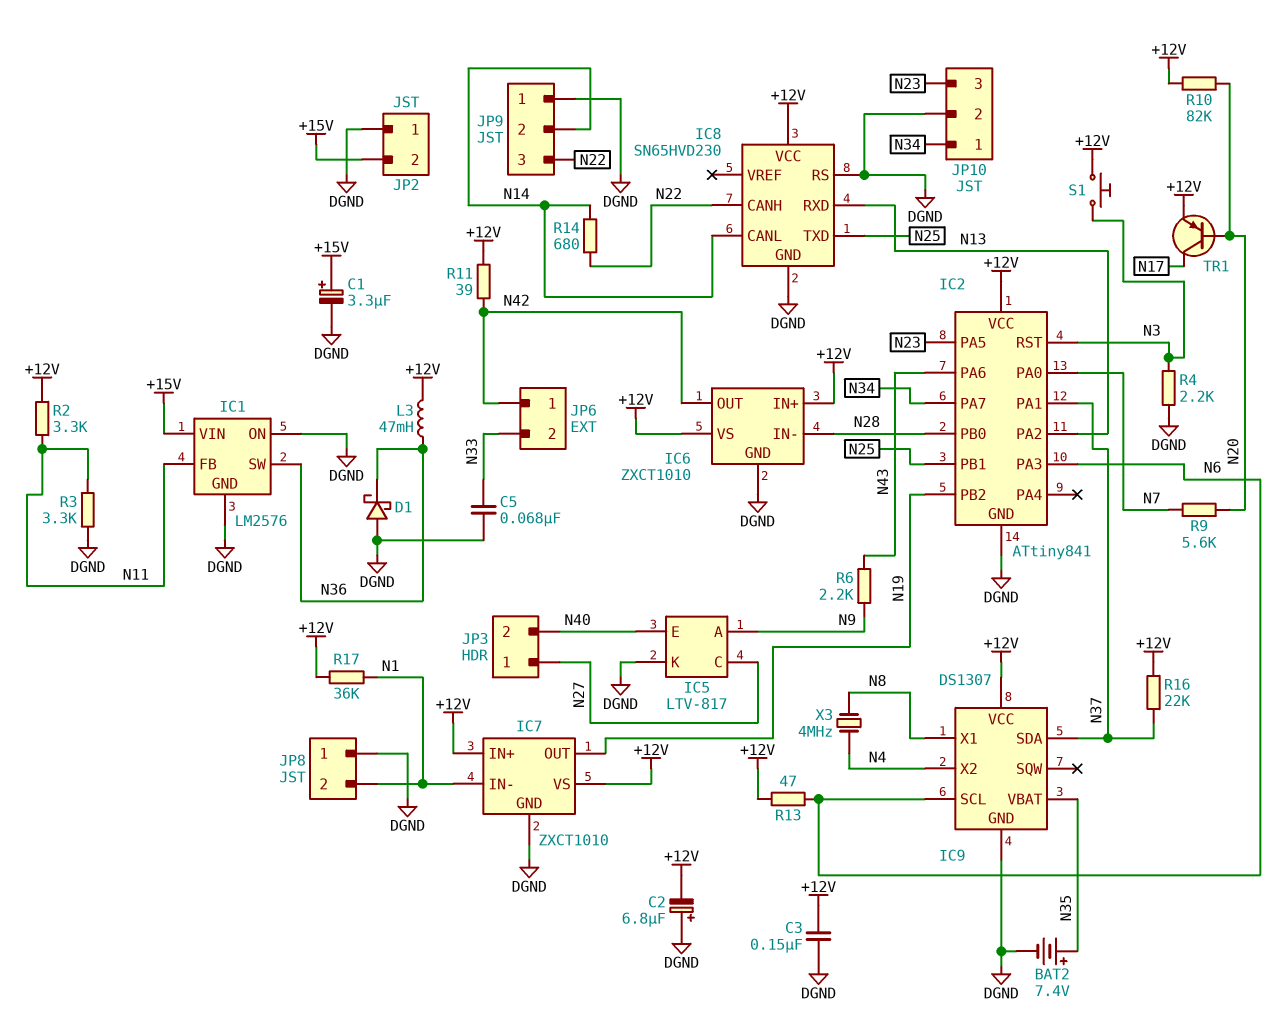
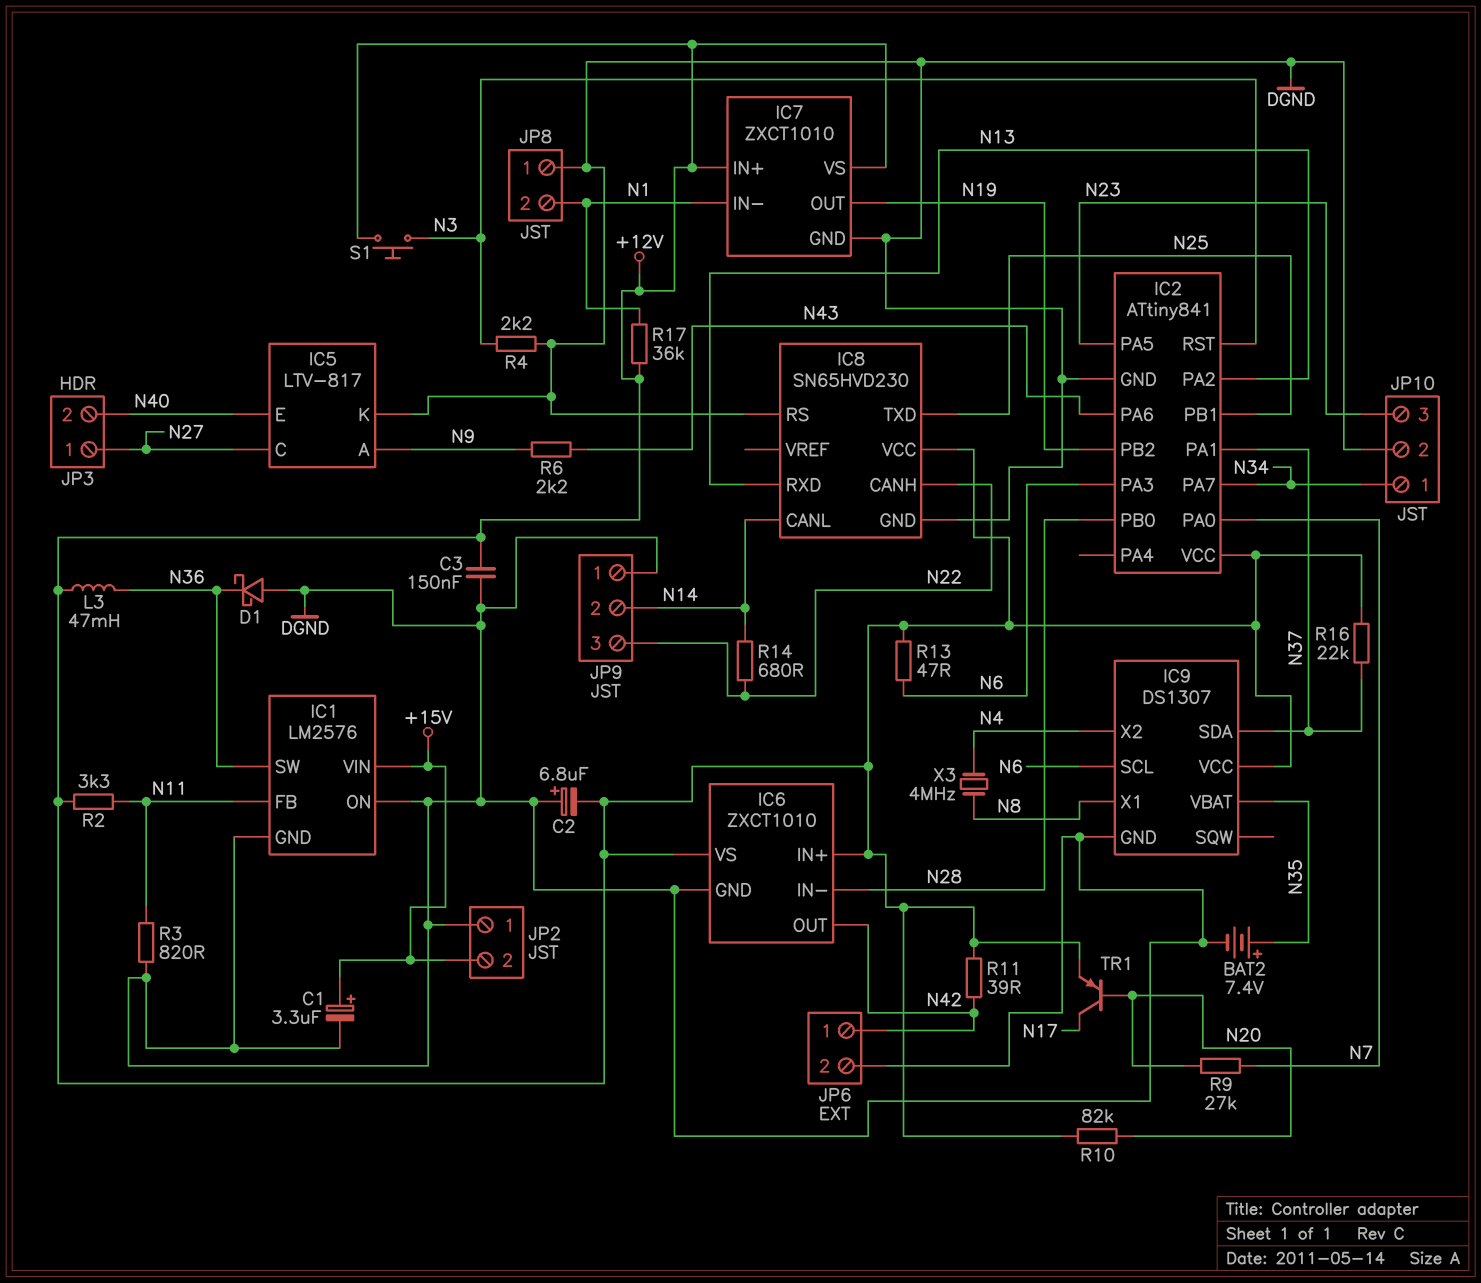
C5: 68nF (DGND, N33) -> none
JP6 pin 2: N33 -> DGND
R3: 3.3k (DGND, N11) -> 820 (DGND, N11)
R9: 5.6k (N7, N20) -> 27k (N7, N20)

